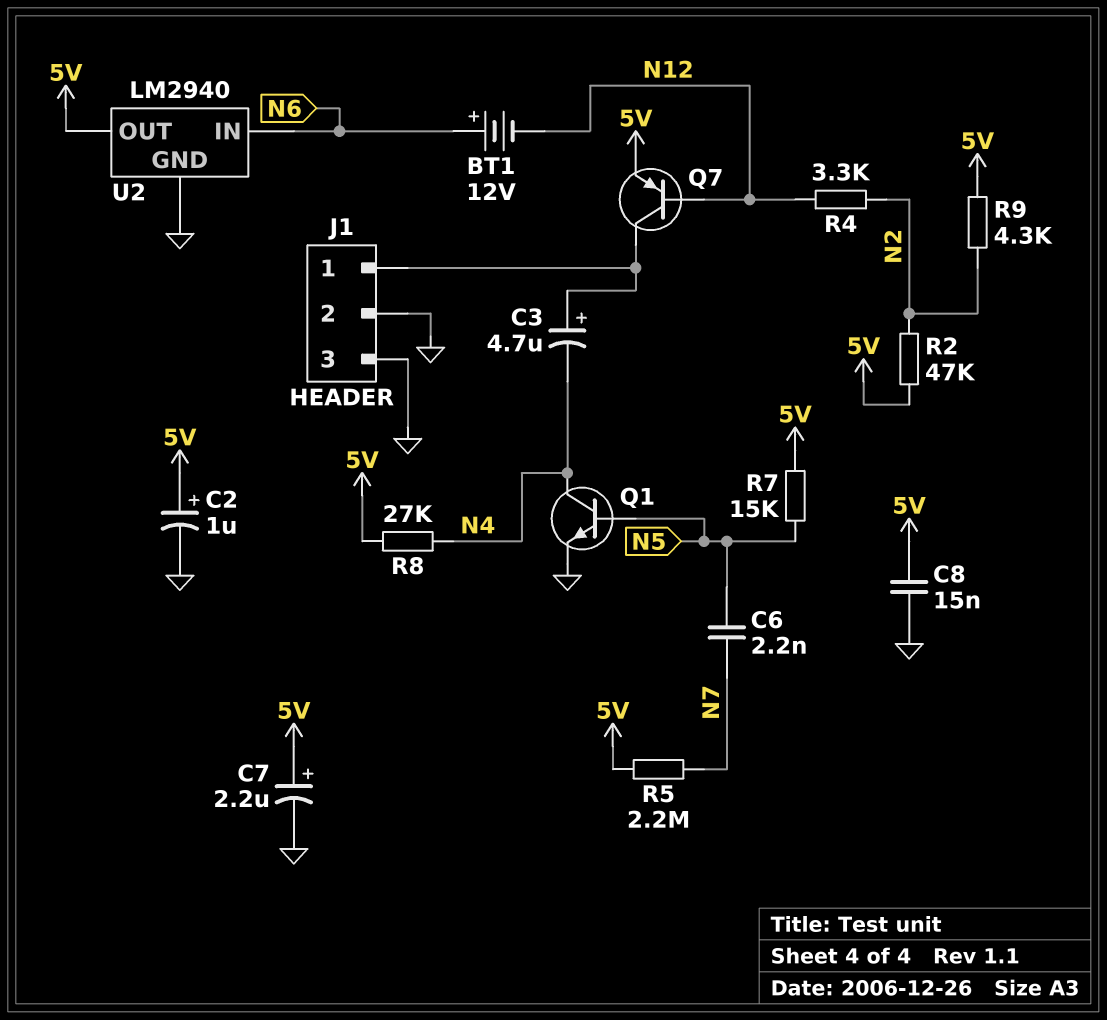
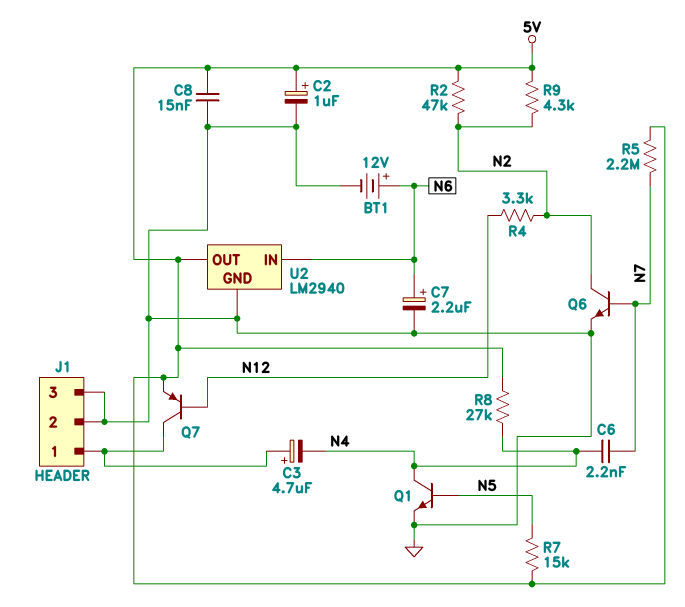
BT1: 12V (plus N6, minus N12) -> 12V (plus N6, minus GND)
C6: 2.2nF (N5, N7) -> 2.2nF (N4, N7)
C7: 2.2uF (plus 5V, minus GND) -> 2.2uF (plus N6, minus GND)
Q6: none -> NPN (B N7, C N2, E GND)

